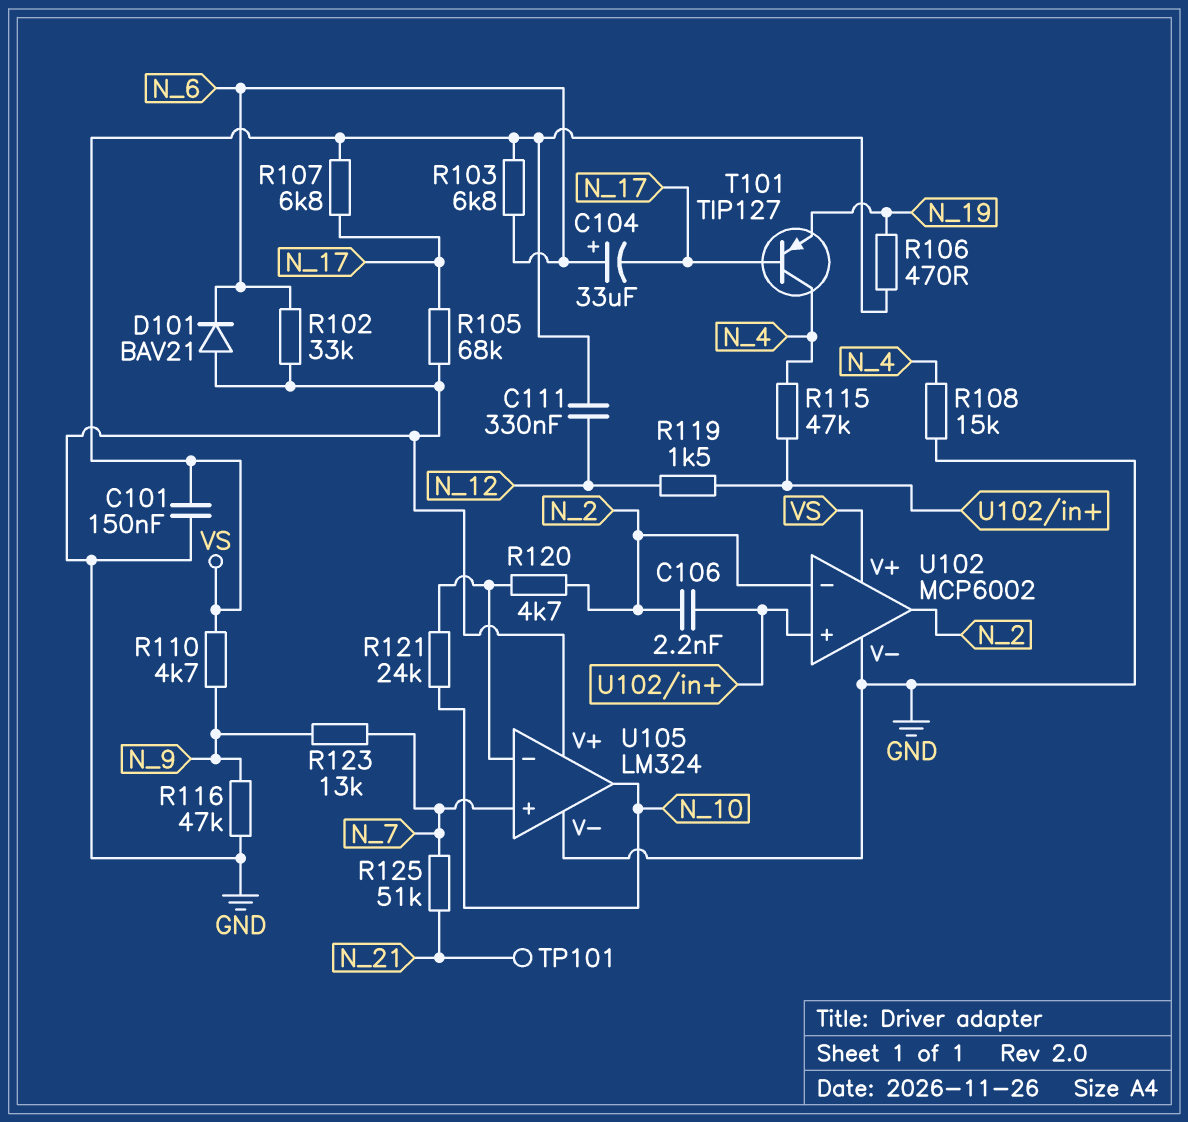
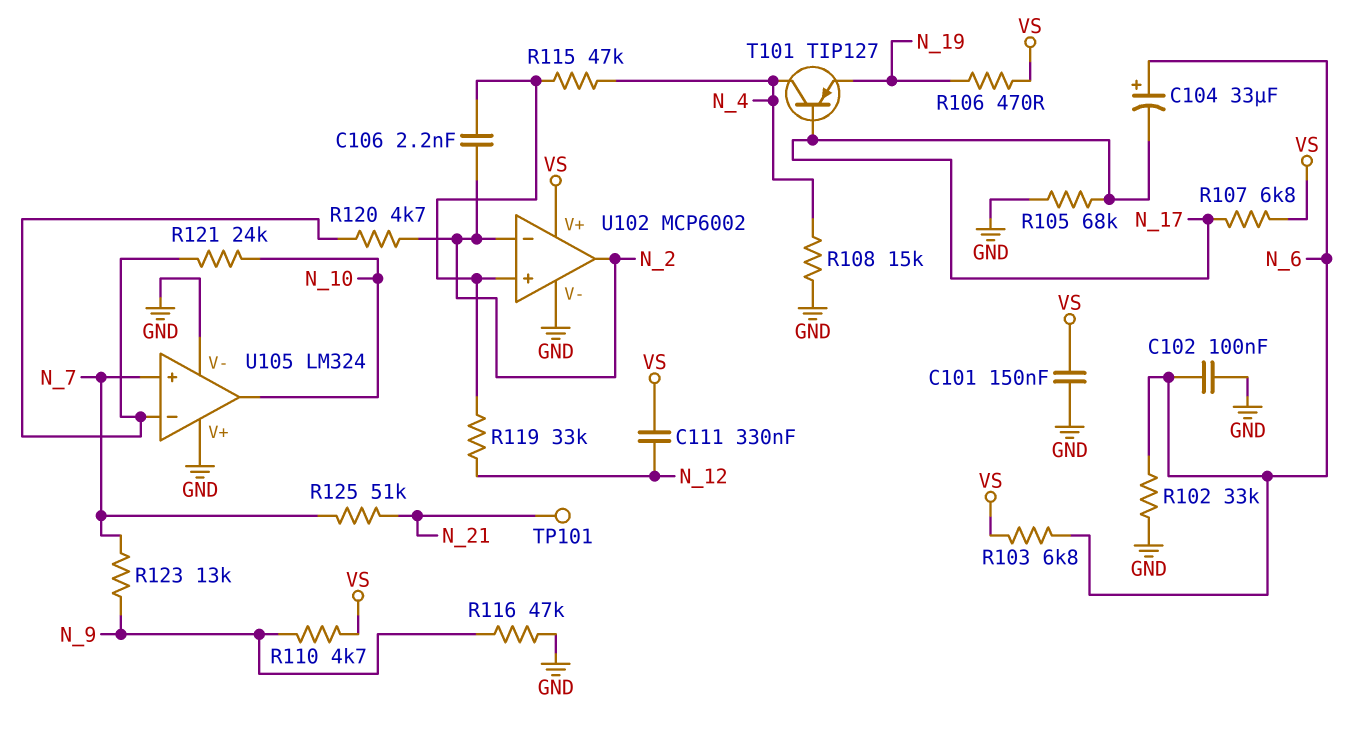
C102: none -> 100nF (GND, N_6)
D101: diode BAV21 (A GND, K N_6) -> none
R119: 1.5k (N_12, U102/in+) -> 33k (N_12, U102/in+)

